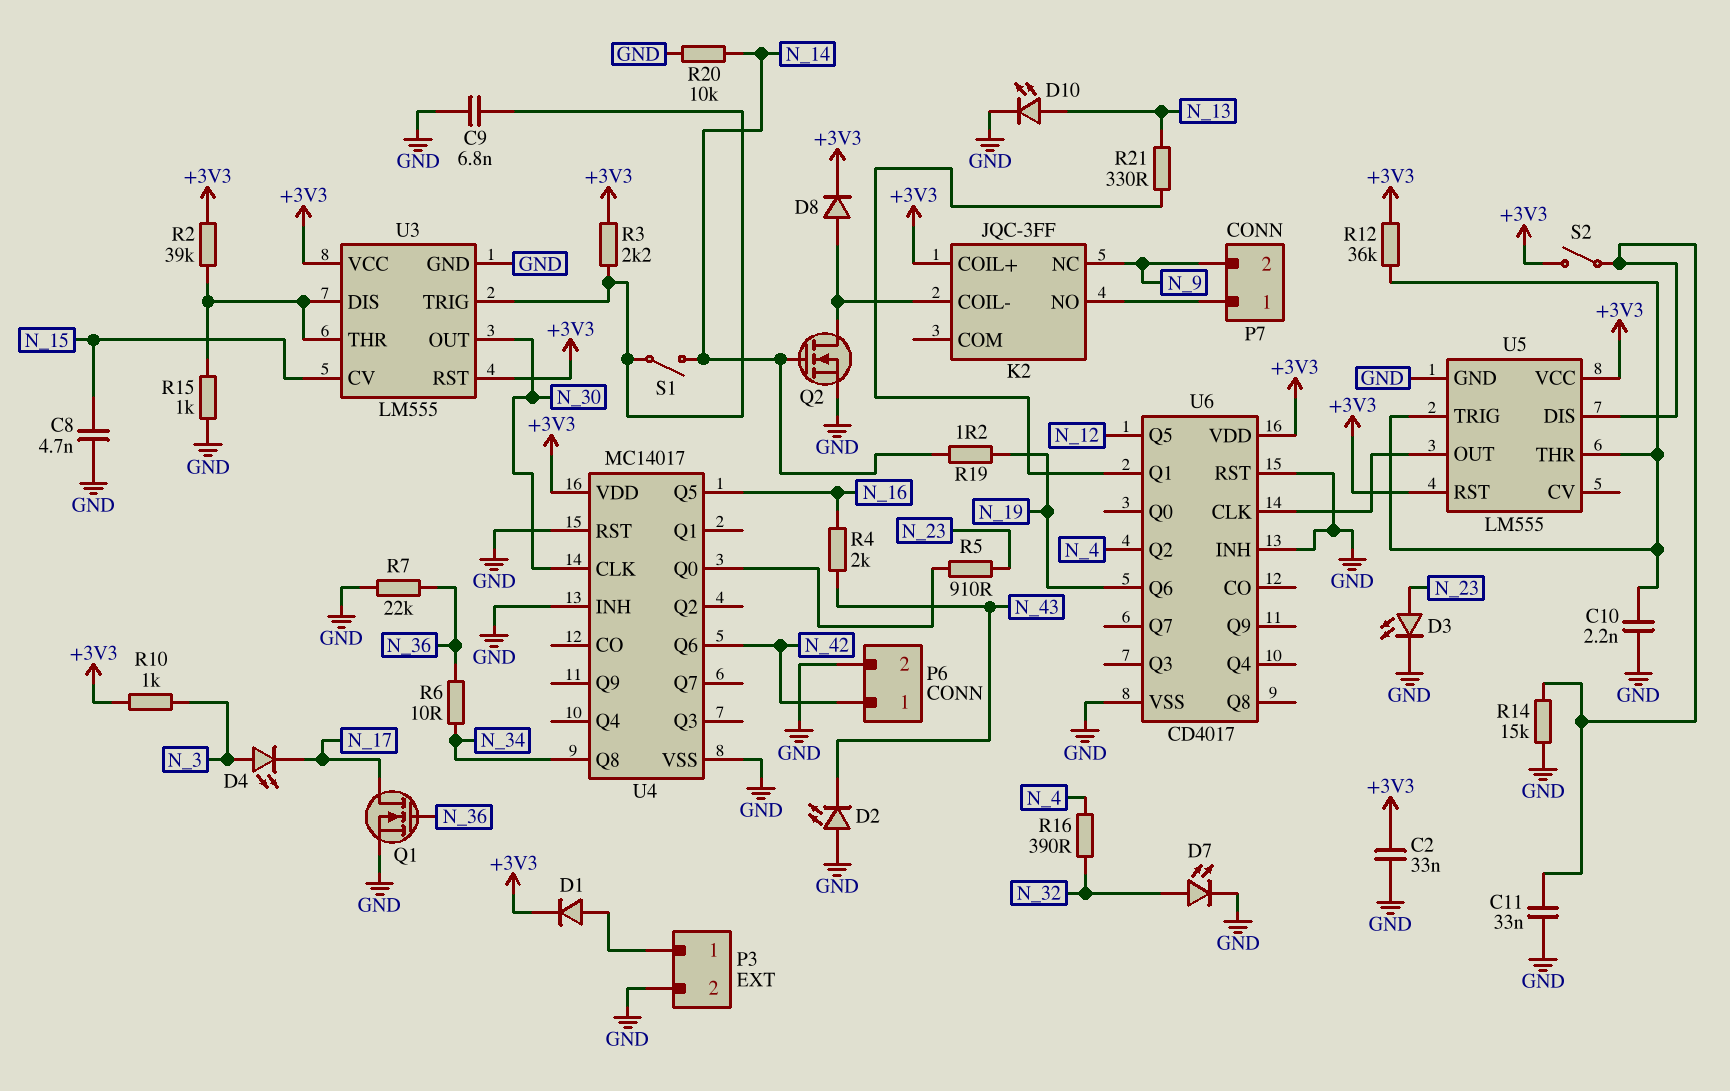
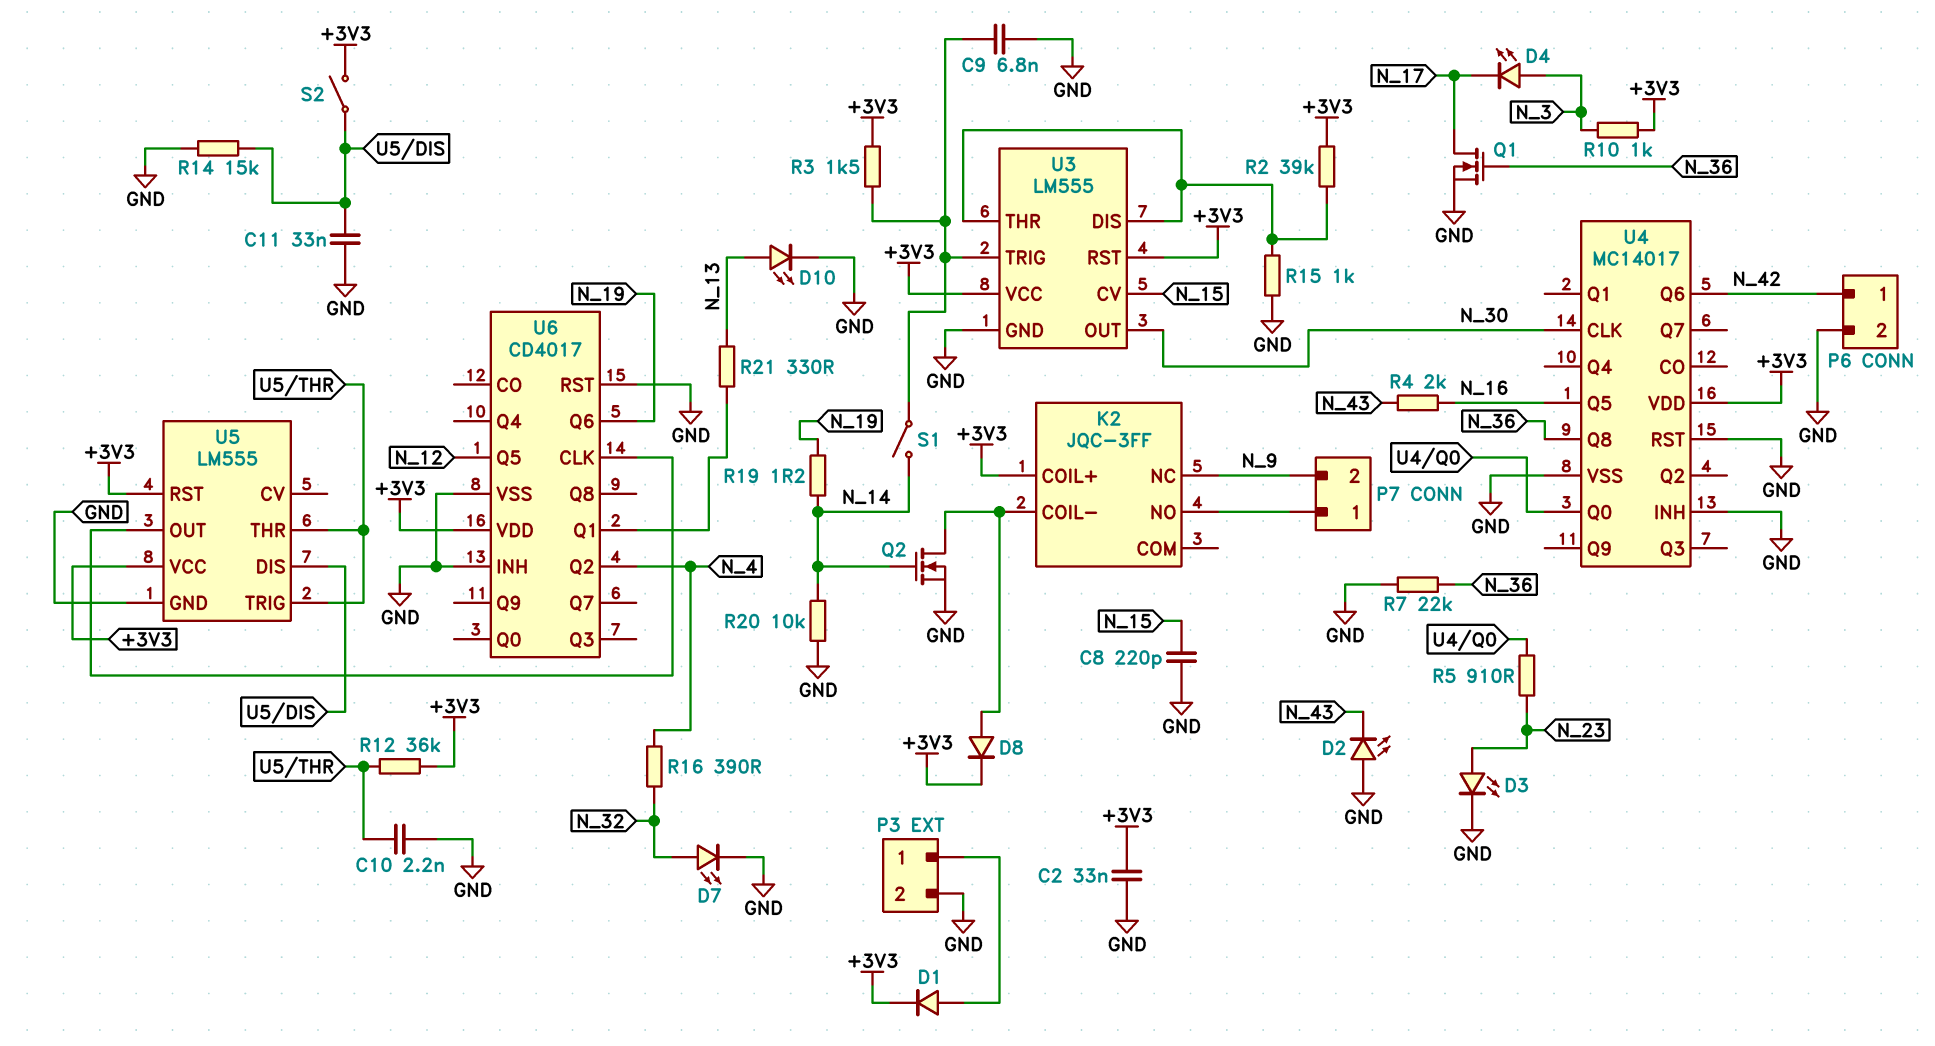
C8: 4.7nF (GND, N_15) -> 220pF (GND, N_15)
R3: 2.2k (+3V3, U3/TRIG) -> 1.5k (+3V3, U3/TRIG)
R6: 10 (N_34, N_36) -> none
U4 pin Q8: N_34 -> N_36

